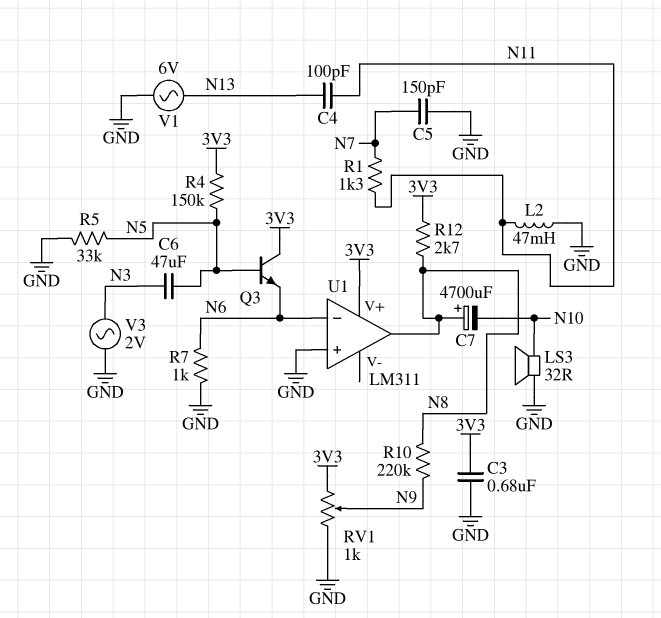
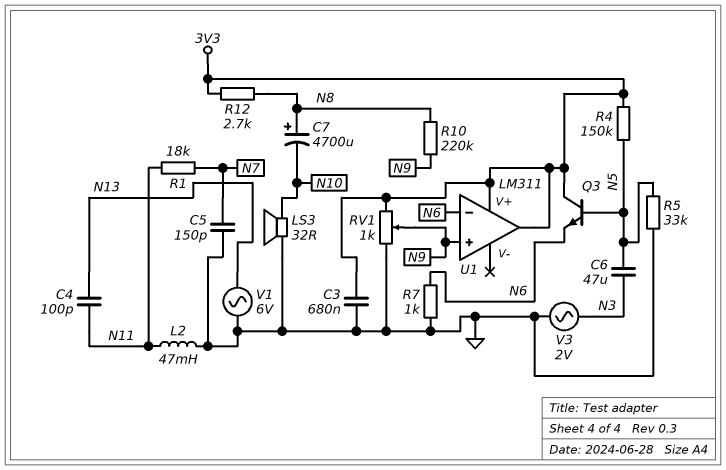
R1: 1.3k (N7, N11) -> 18k (N7, N11)
U1 pin in+: GND -> N9
U1 pin out: N8 -> 3V3

